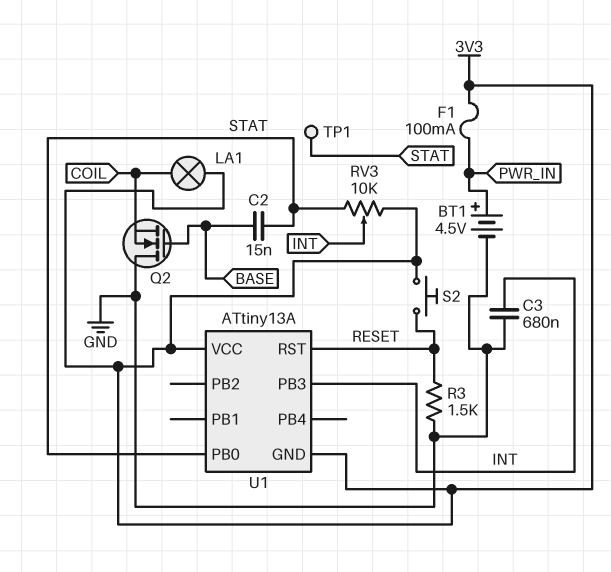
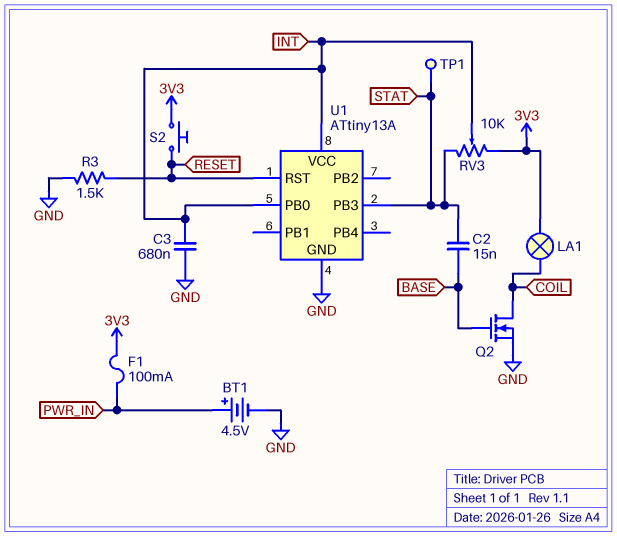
Q2: NMOS (G BASE, D GND, S COIL) -> NMOS (G BASE, D COIL, S GND)
U1 pin GND: 3V3 -> GND
U1 pin PB0: STAT -> INT
U1 pin PB3: INT -> STAT
U1 pin VCC: 3V3 -> INT

